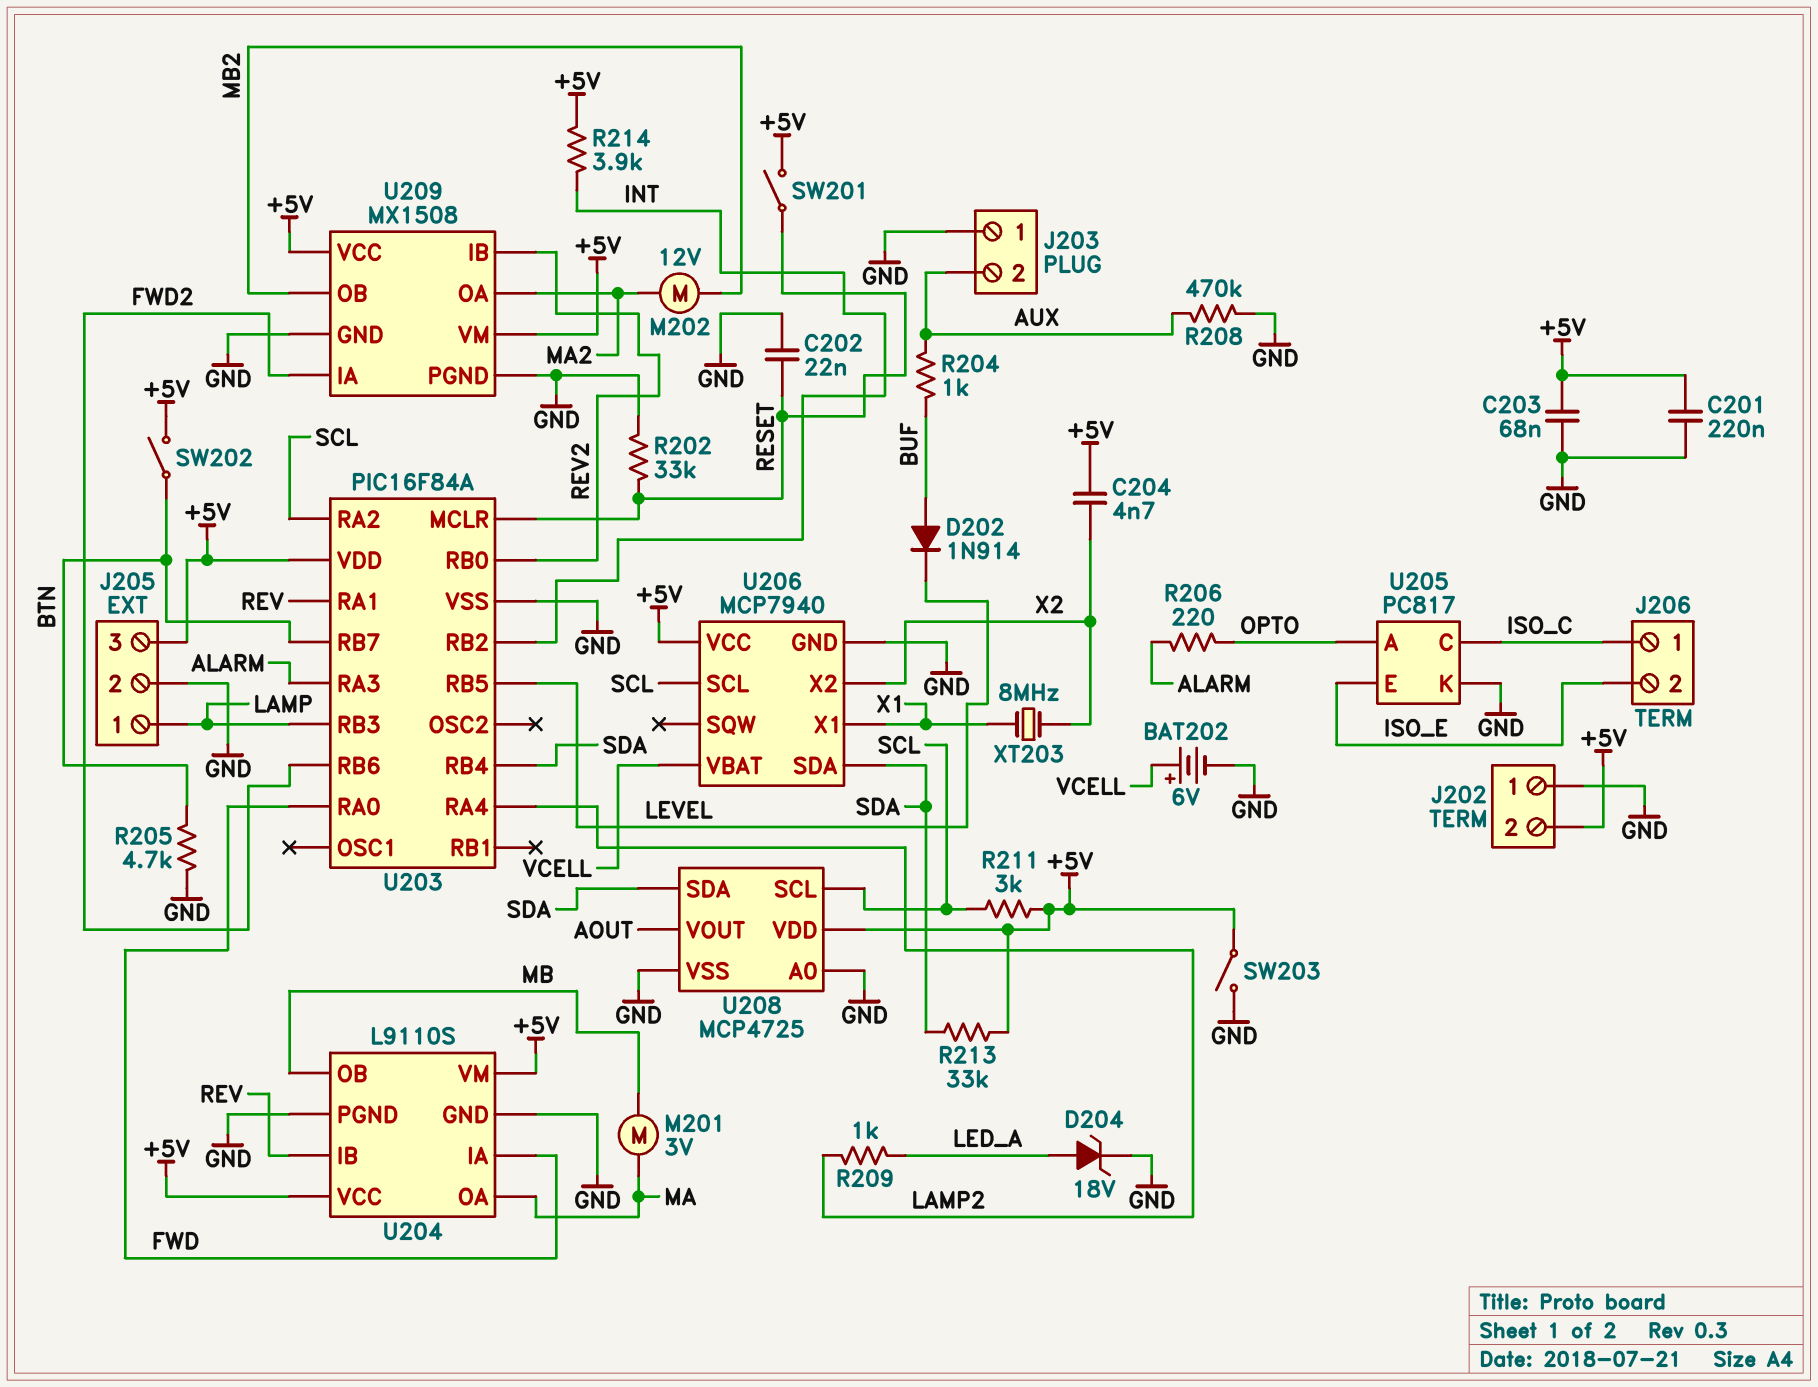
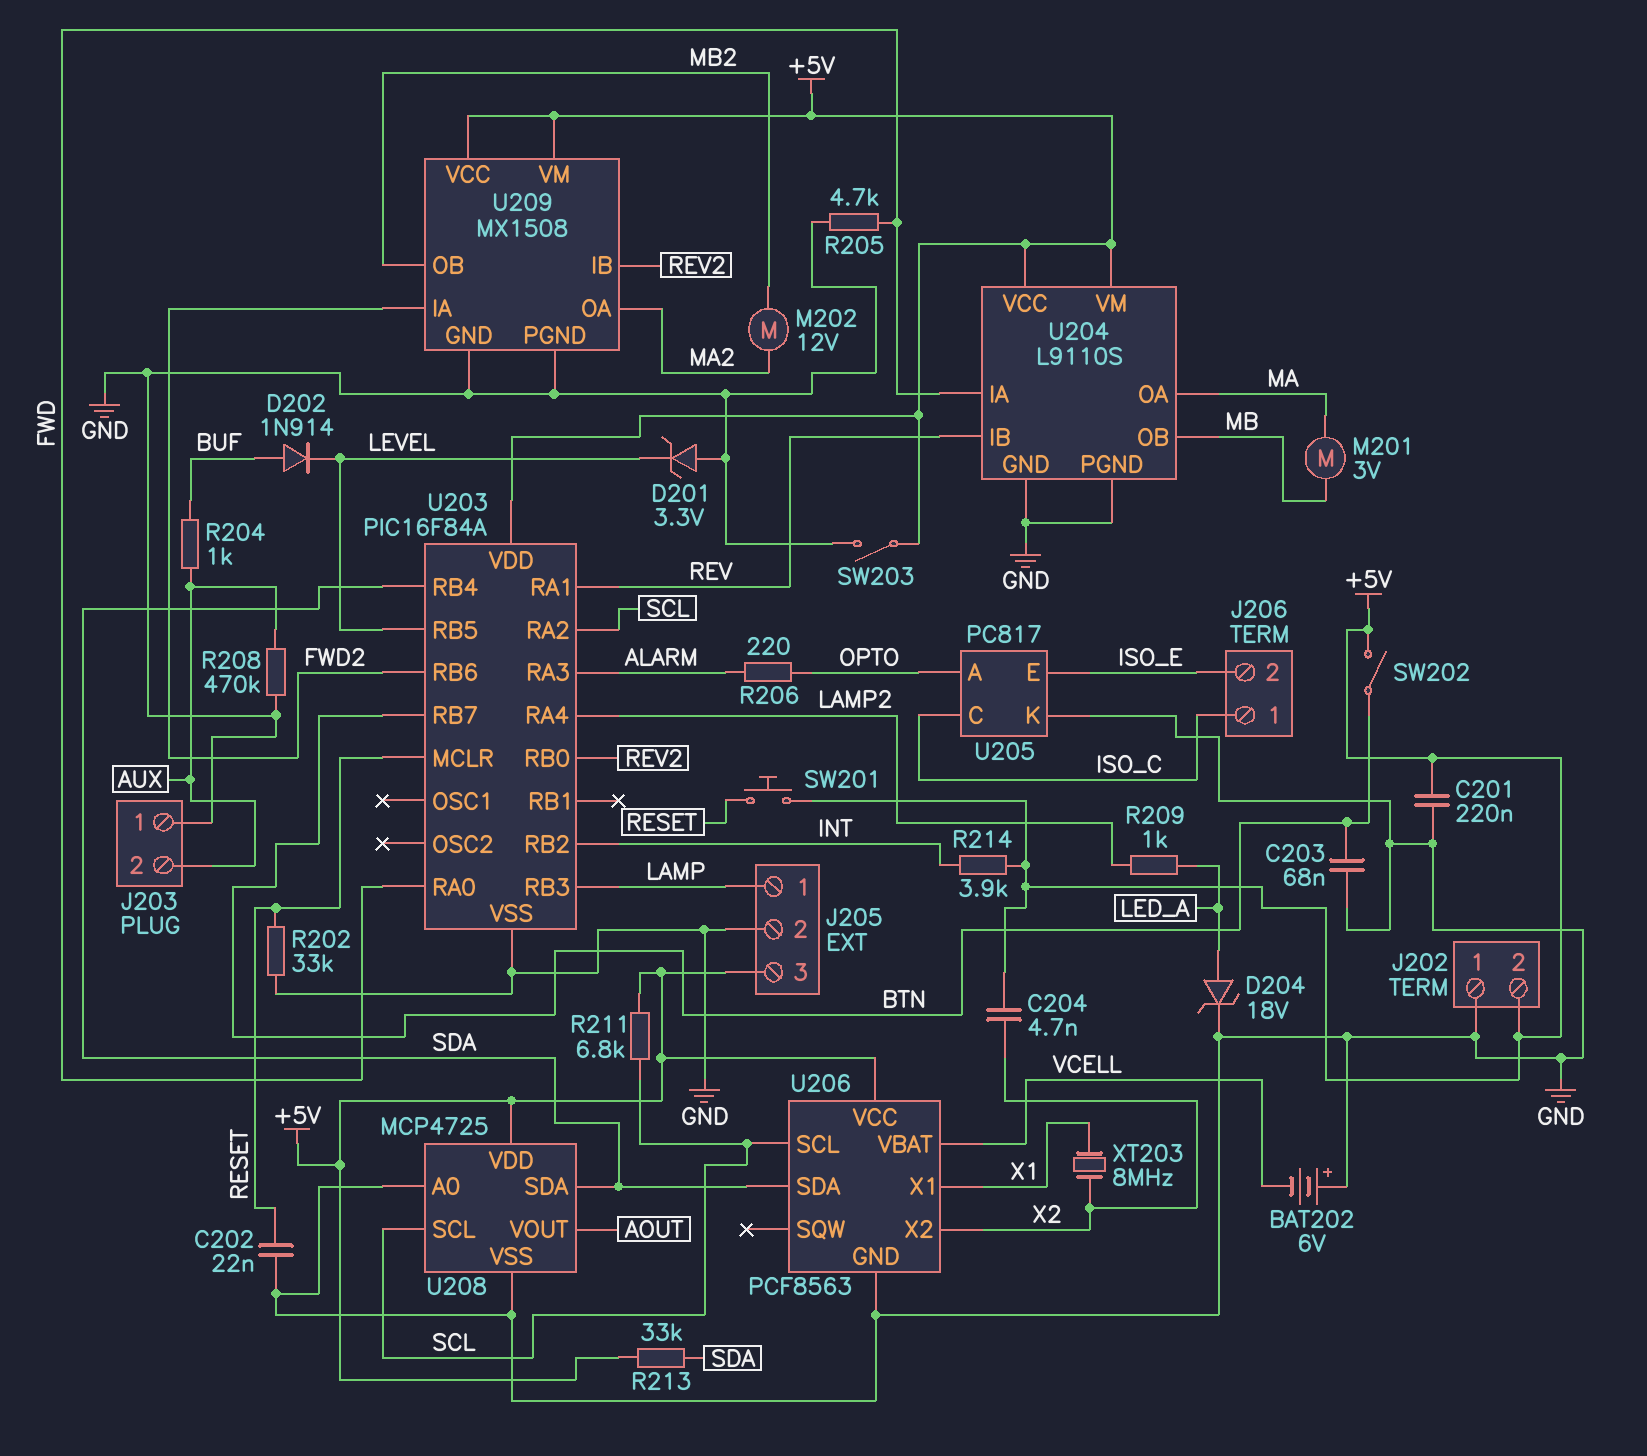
BAT202: 6V (plus VCELL, minus GND) -> 6V (plus GND, minus VCELL)
C203: 68nF (+5V, GND) -> 68nF (BTN, GND)
D201: none -> zener 3.3V (A GND, K LEVEL)
R205: 4.7k (BTN, GND) -> 4.7k (FWD, GND)
R211: 3k (+5V, SCL) -> 6.8k (+5V, SCL)
SW201: switch (+5V, RESET) -> button (+5V, RESET)
U206: MCP7940 -> PCF8563

